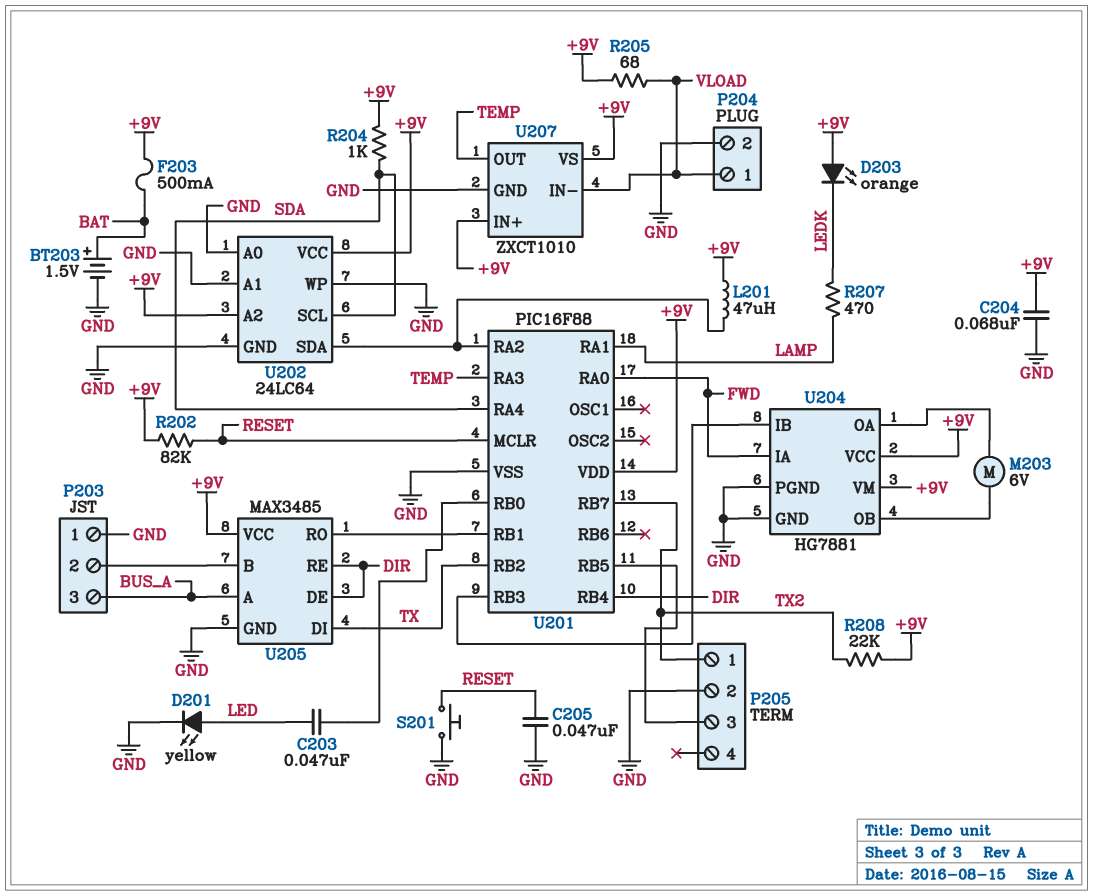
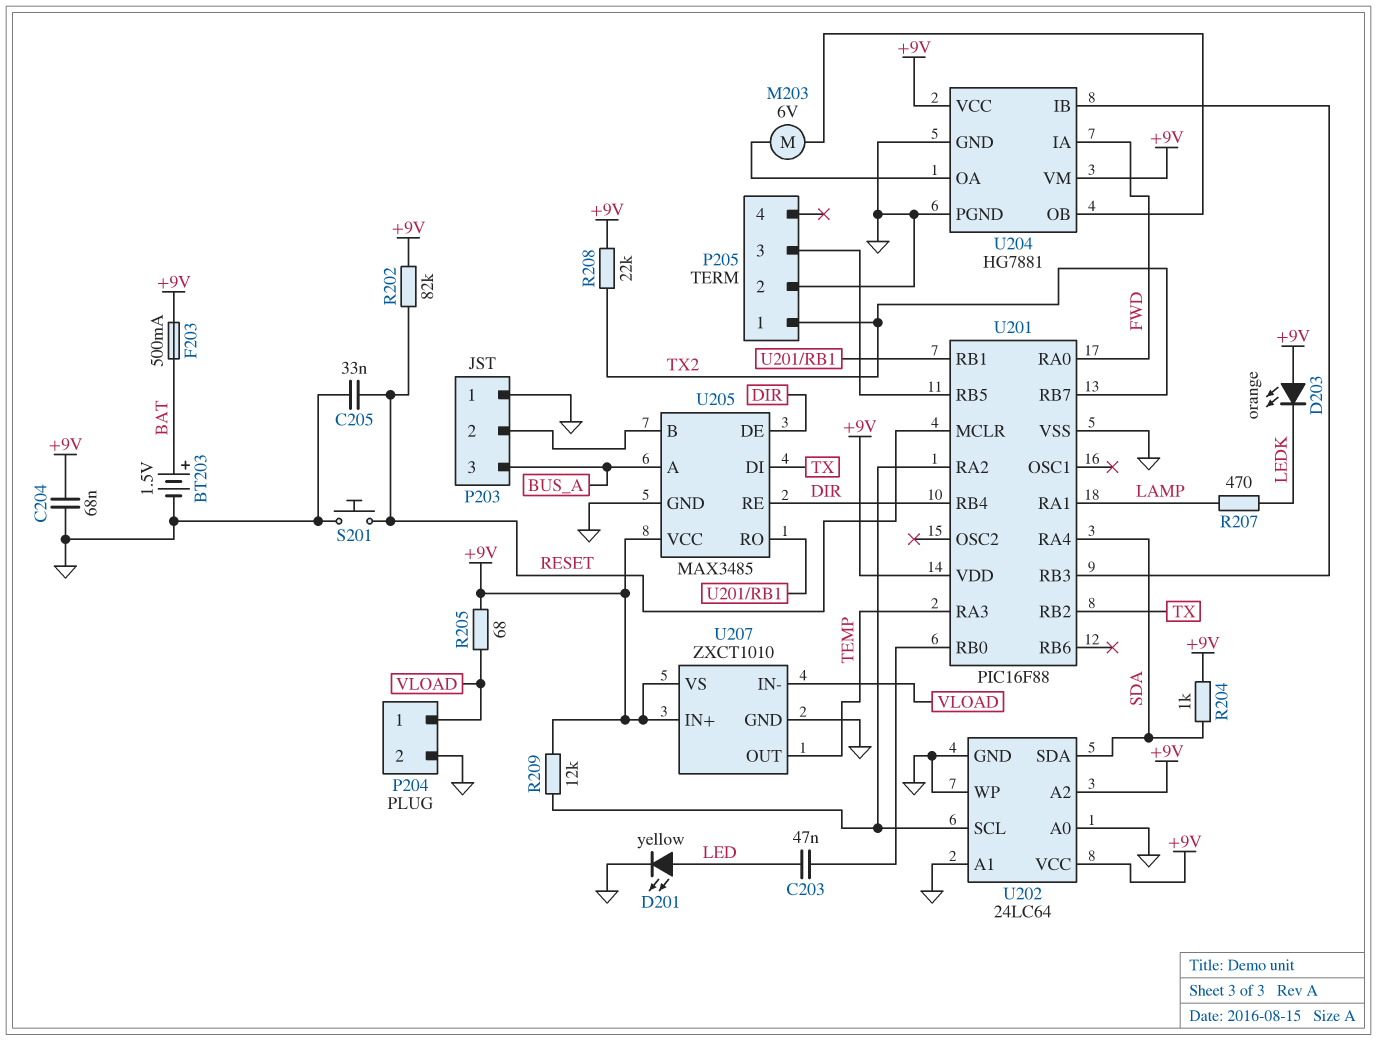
C205: 47nF (GND, RESET) -> 33nF (GND, RESET)
L201: 47uH (+9V, U201/RA2) -> none
R209: none -> 12k (+9V, U201/RA2)
U202 pin SCL: SDA -> U201/RA2
U202 pin SDA: U201/RA2 -> SDA

